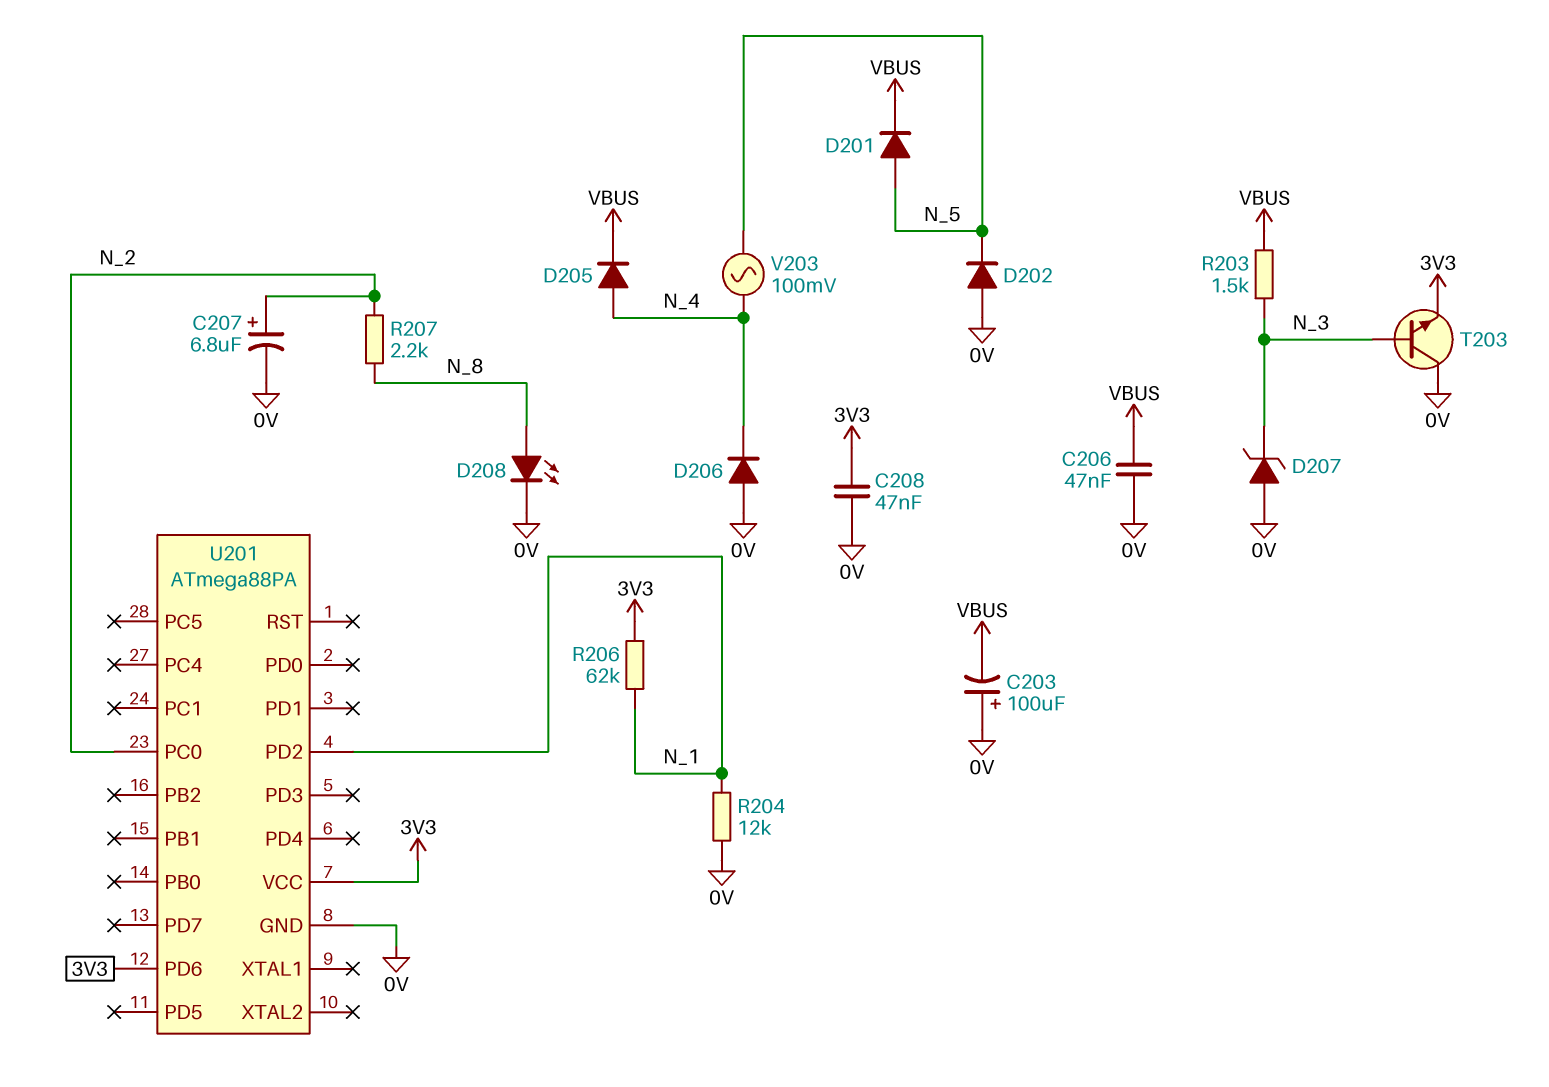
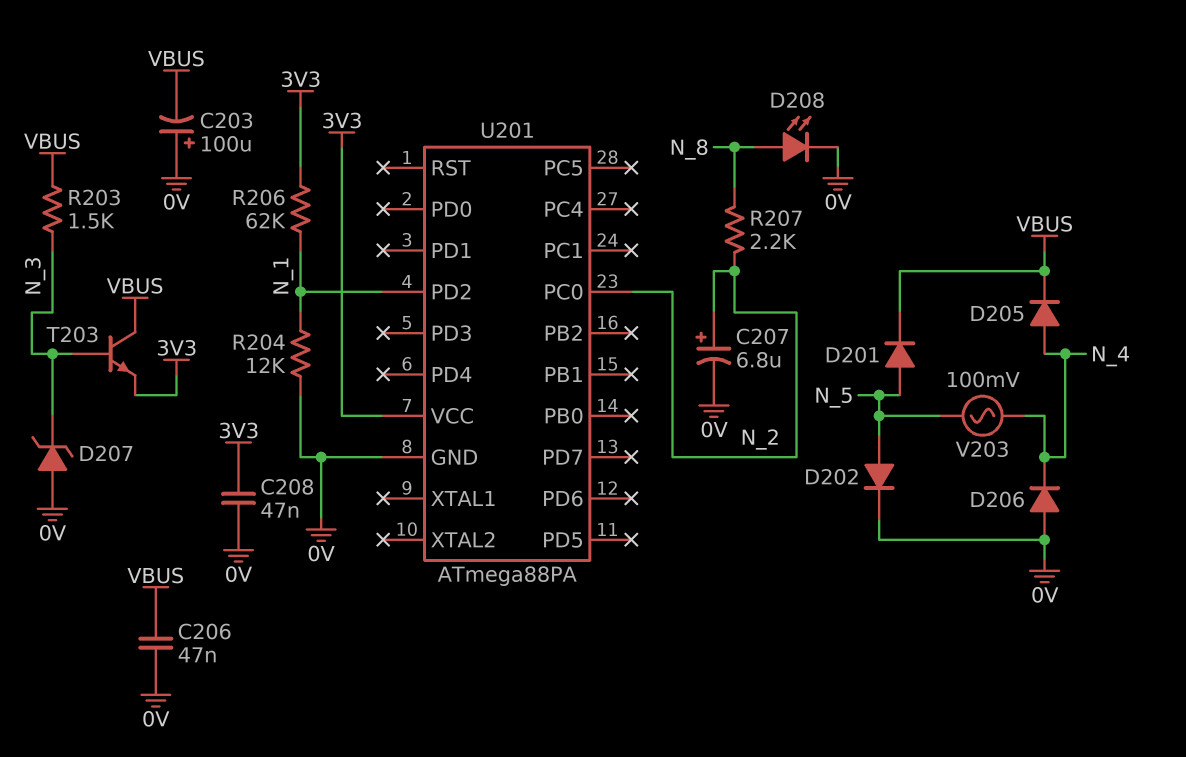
D202: diode (A 0V, K N_5) -> diode (A N_5, K 0V)
T203: NPN (B N_3, C 0V, E 3V3) -> NPN (B N_3, C VBUS, E 3V3)
U201 pin PD6: 3V3 -> none

